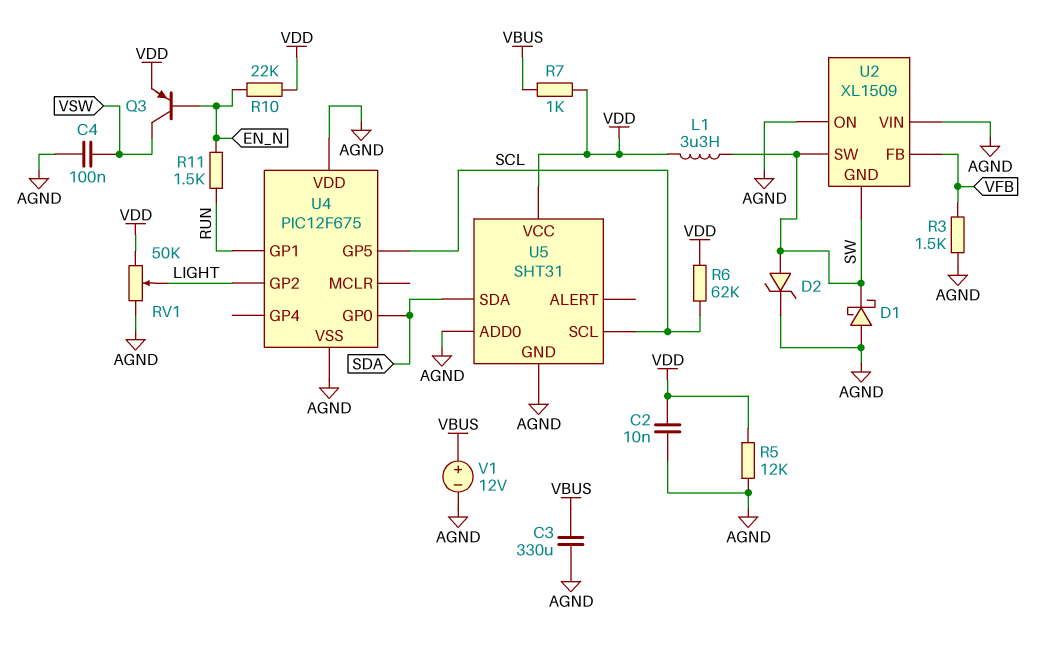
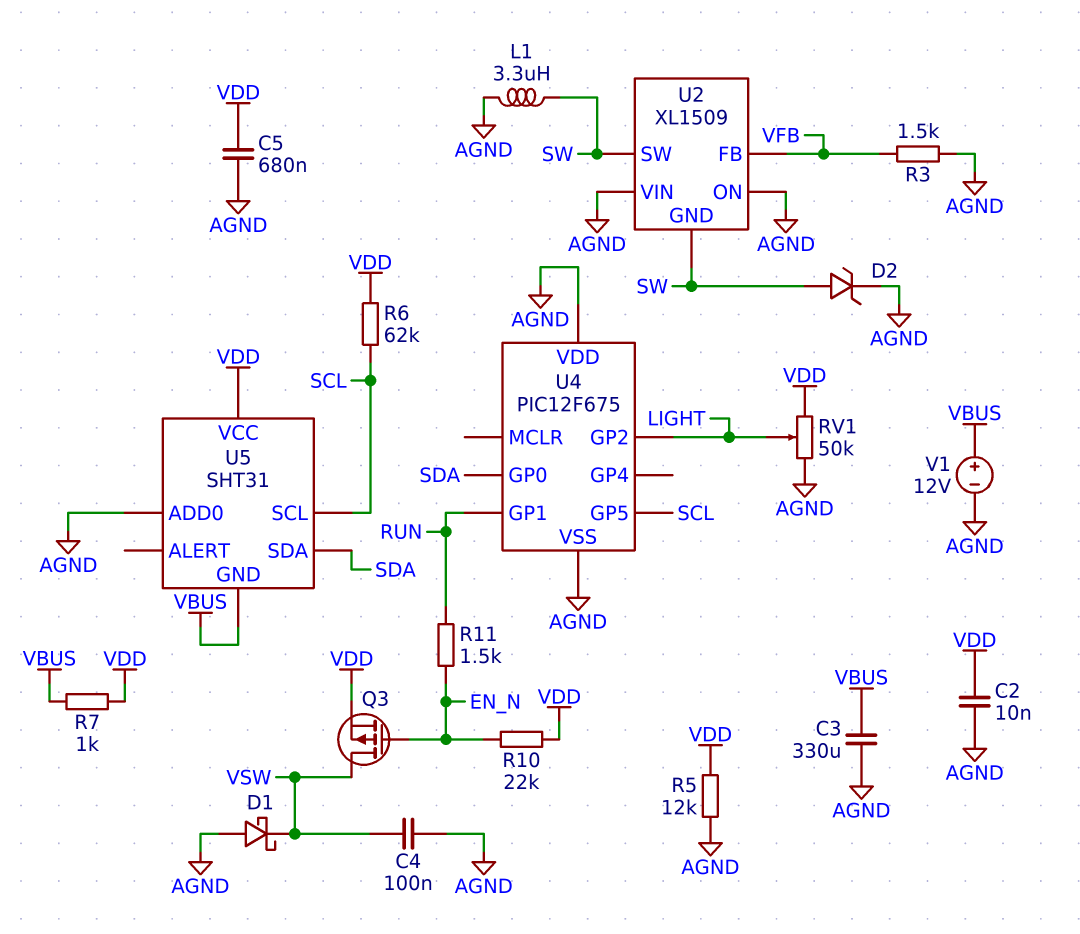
C5: none -> 680nF (AGND, VDD)
D1: schottky (A AGND, K SW) -> schottky (A AGND, K VSW)
L1: 3.3uH (SW, VDD) -> 3.3uH (AGND, SW)
Q3: PNP (B EN_N, C VSW, E VDD) -> PMOS (G EN_N, D VSW, S VDD)
U5 pin GND: AGND -> VBUS

